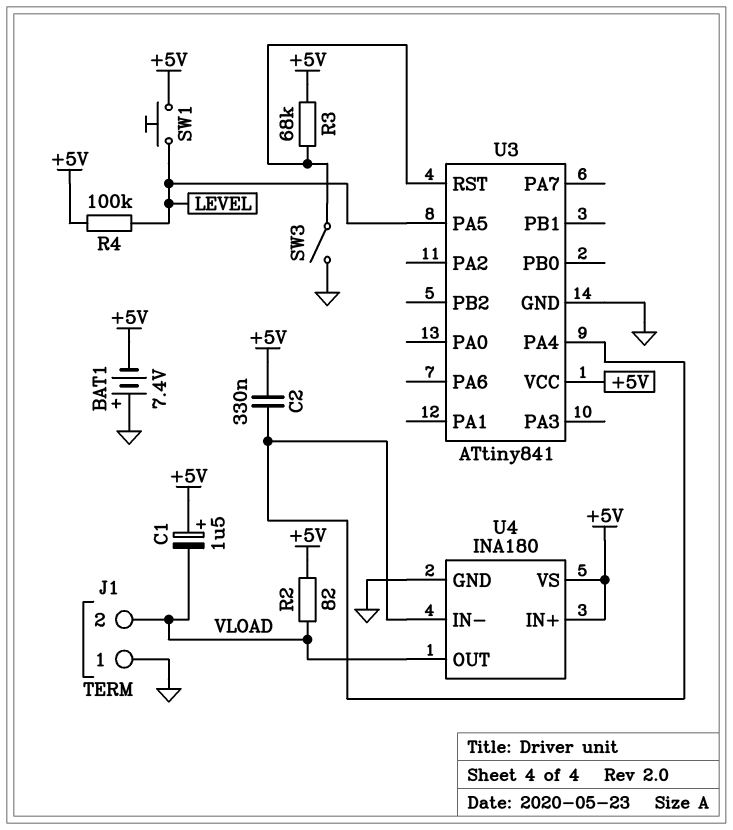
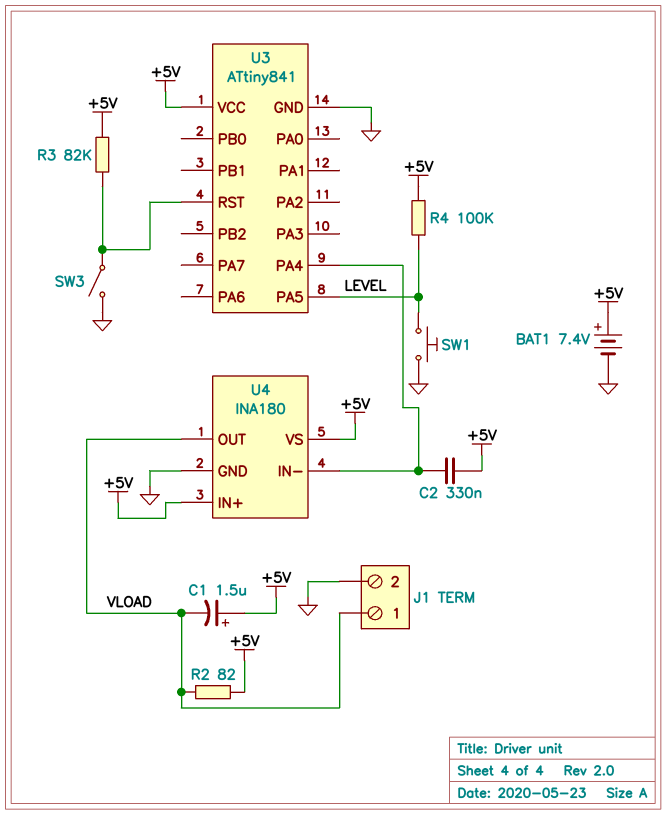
BAT1: 7.4V (plus GND, minus +5V) -> 7.4V (plus +5V, minus GND)
J1 pin 1: GND -> VLOAD
J1 pin 2: VLOAD -> GND
R3: 68k (+5V, U3/RST) -> 82k (+5V, U3/RST)
SW1: button (+5V, LEVEL) -> button (GND, LEVEL)

